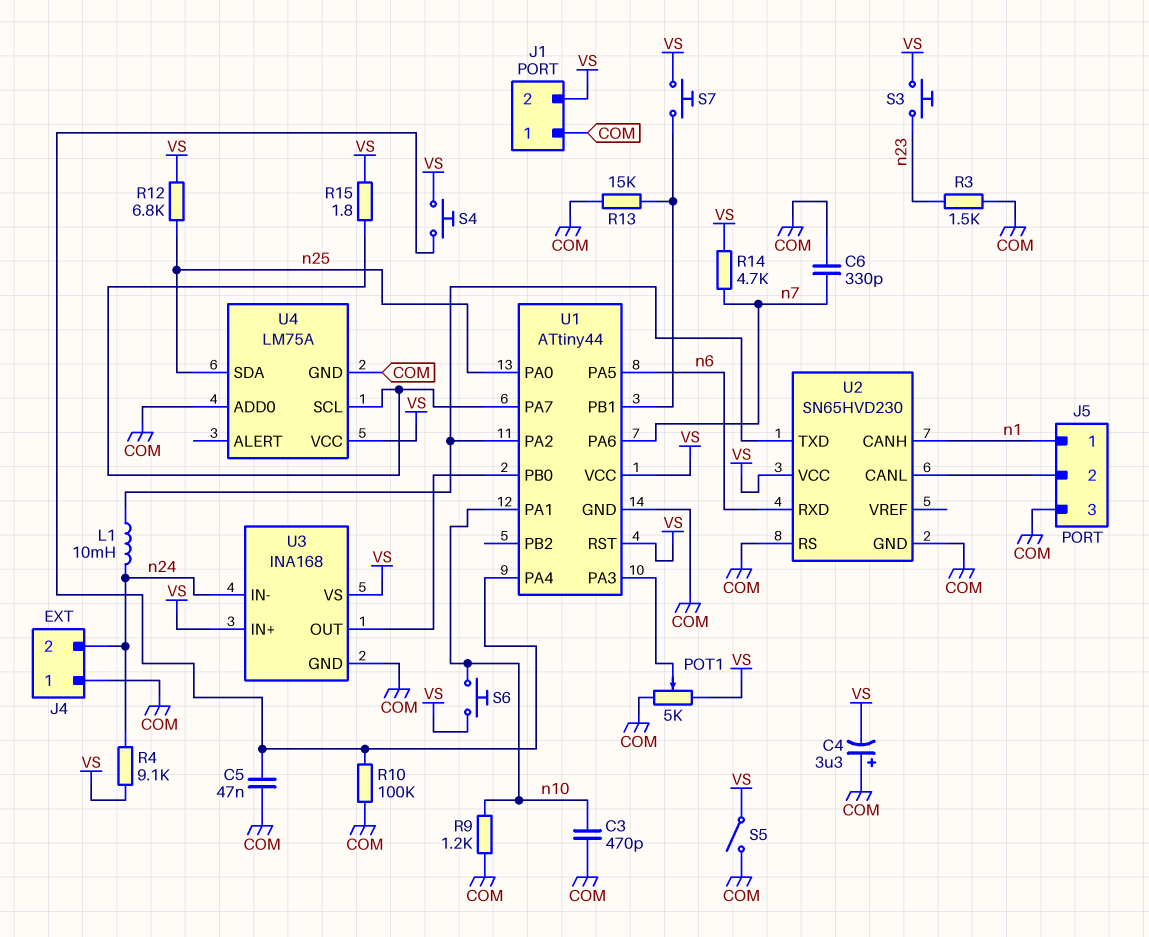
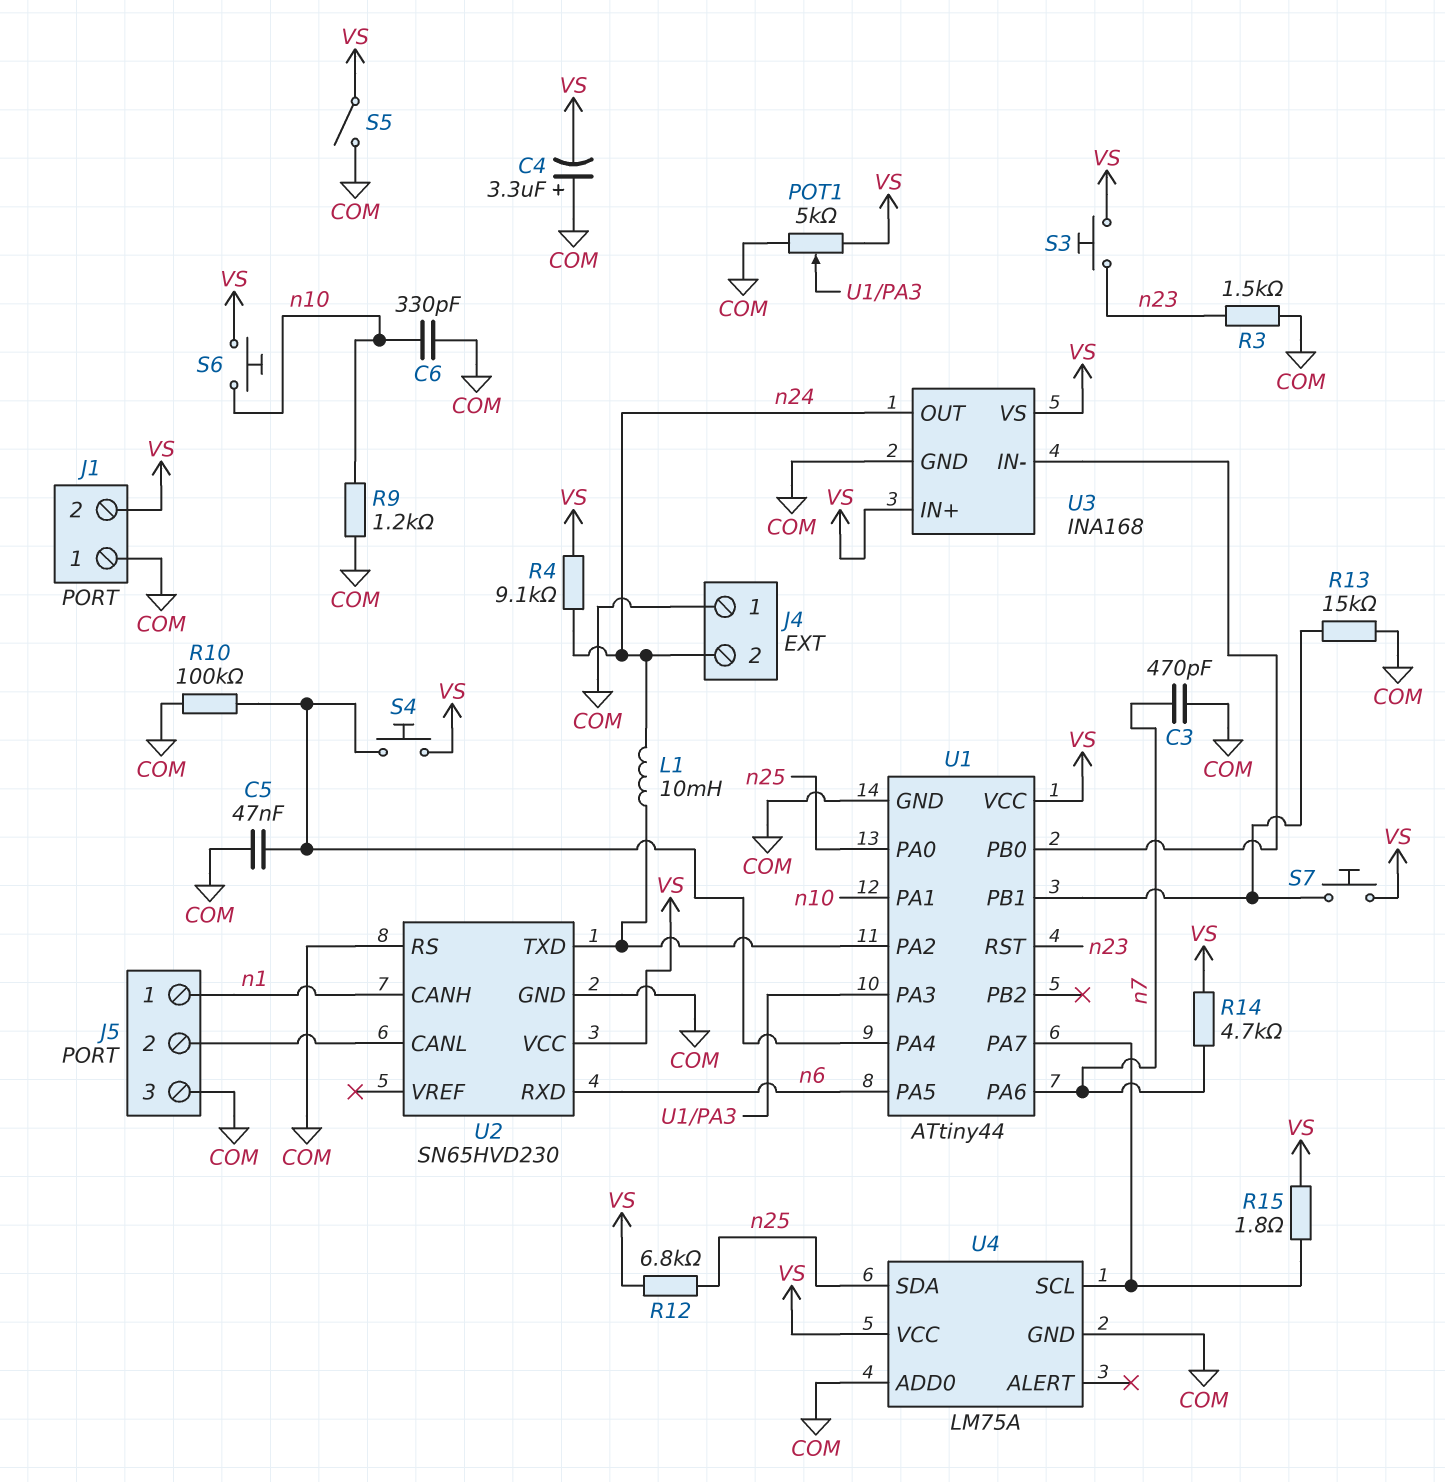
C3: 470pF (COM, n10) -> 470pF (COM, n7)
C6: 330pF (COM, n7) -> 330pF (COM, n10)
U1 pin RST: VS -> n23
U3 pin IN-: n24 -> U1/PB0
U3 pin OUT: U1/PB0 -> n24

